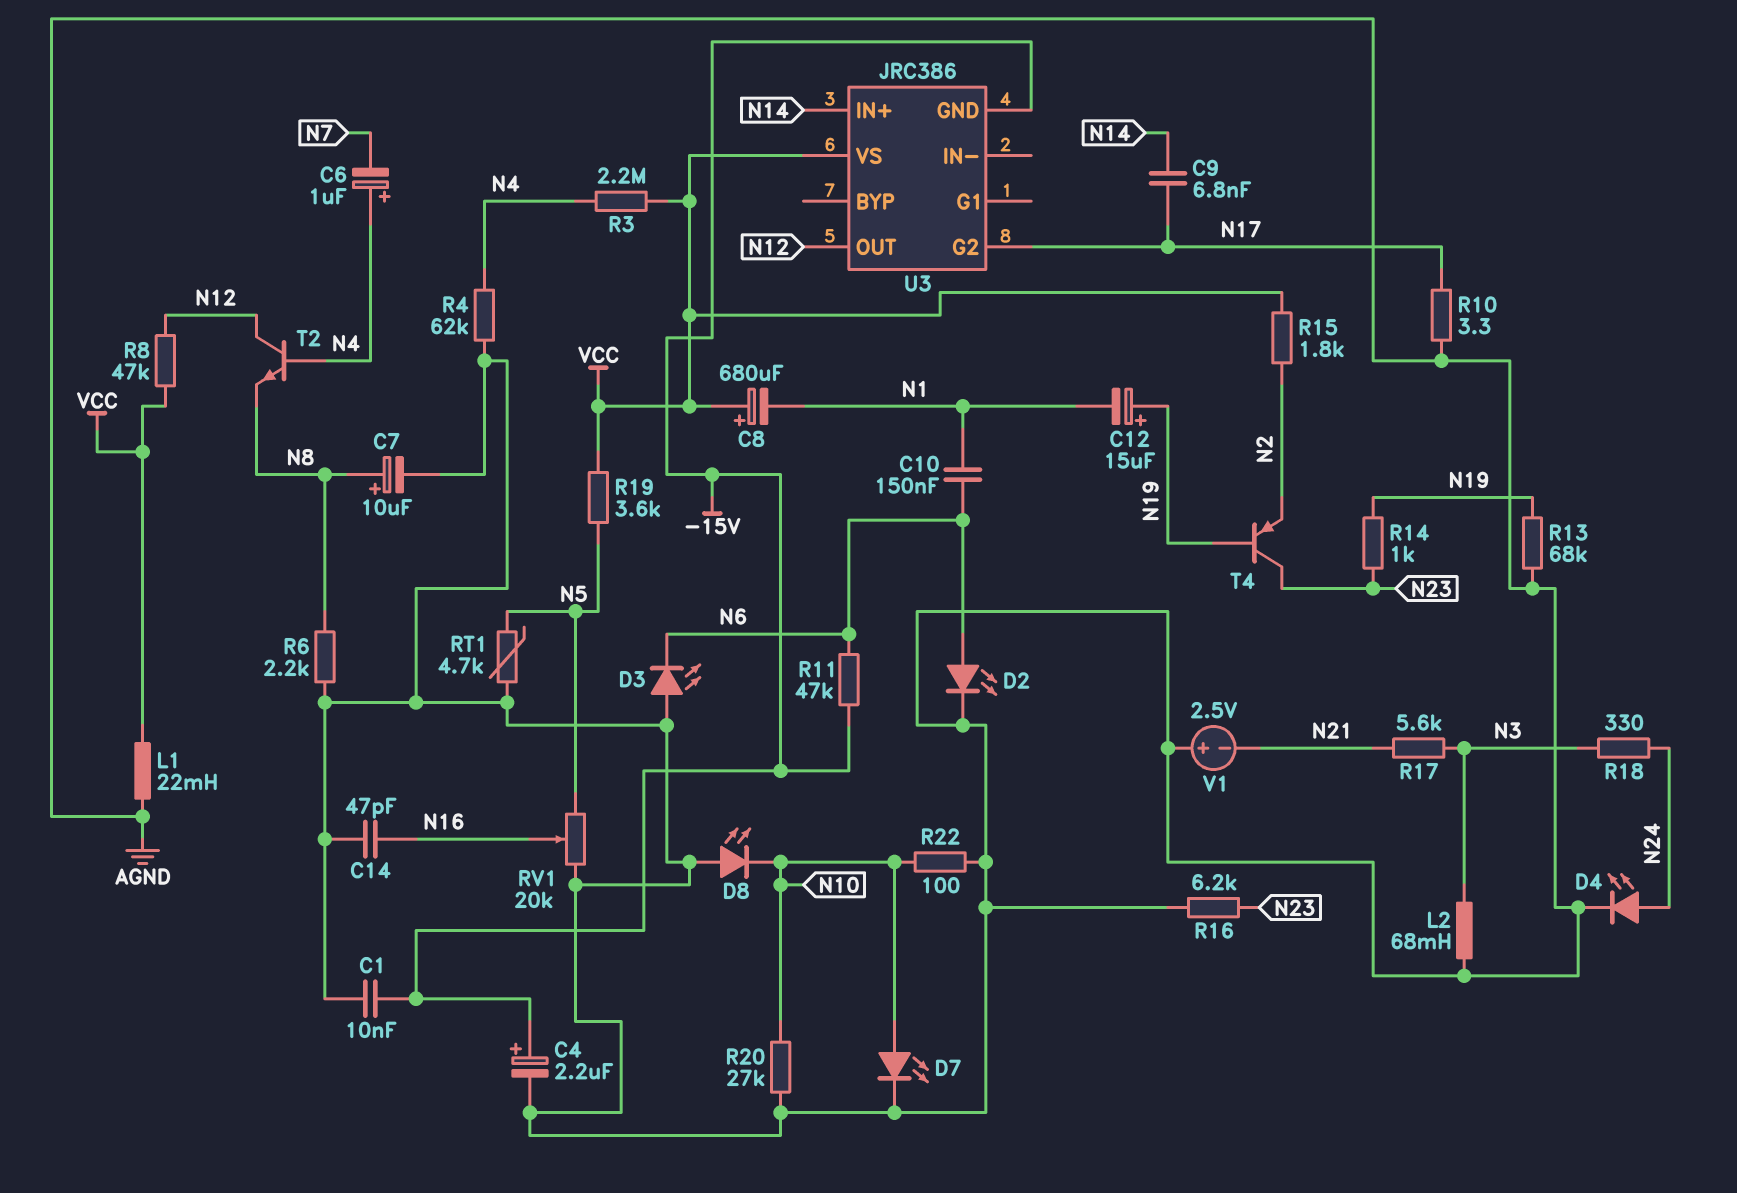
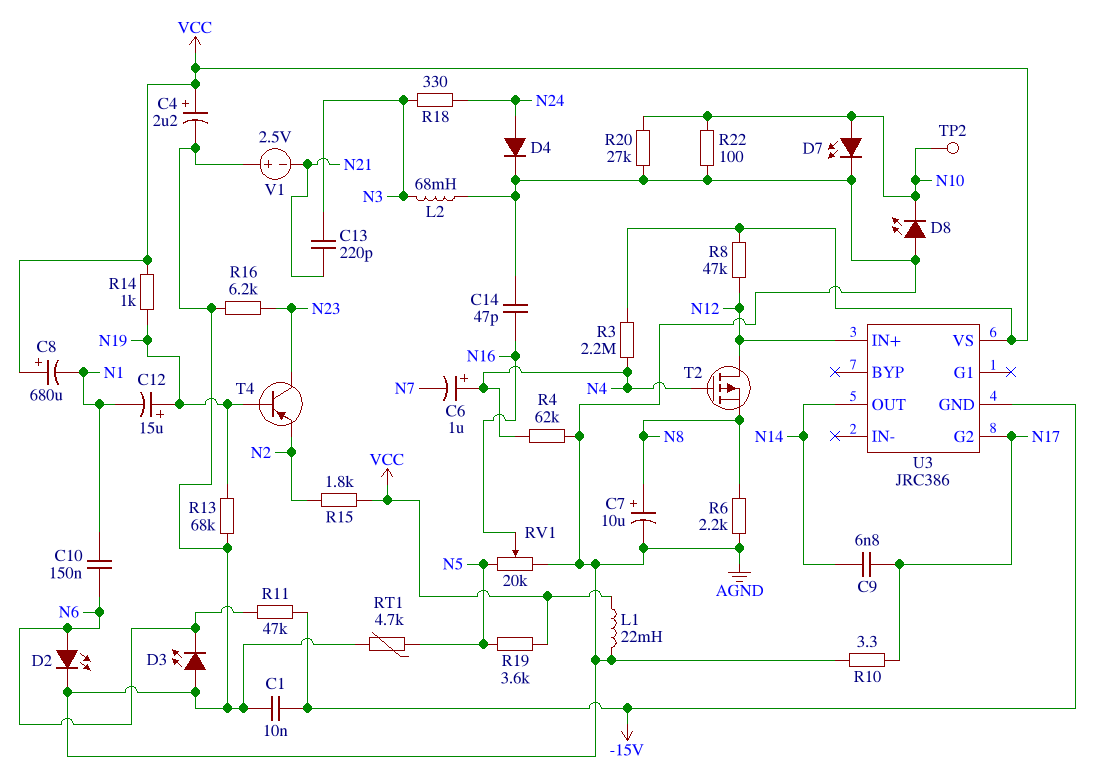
C4: 2.2uF (plus -15V, minus AGND) -> 2.2uF (plus VCC, minus AGND)
C13: none -> 220pF (N3, N21)
D4: LED (A N24, K AGND) -> diode (A N24, K AGND)
R14: 1k (N19, N23) -> 1k (N19, VCC)
R17: 5.6k (N3, N21) -> none
T2: NPN (B N4, C N12, E N8) -> PMOS (G N4, D N12, S N8)
TP2: none -> test point (N10)
U3 pin IN+: N14 -> N12
U3 pin OUT: N12 -> N14

